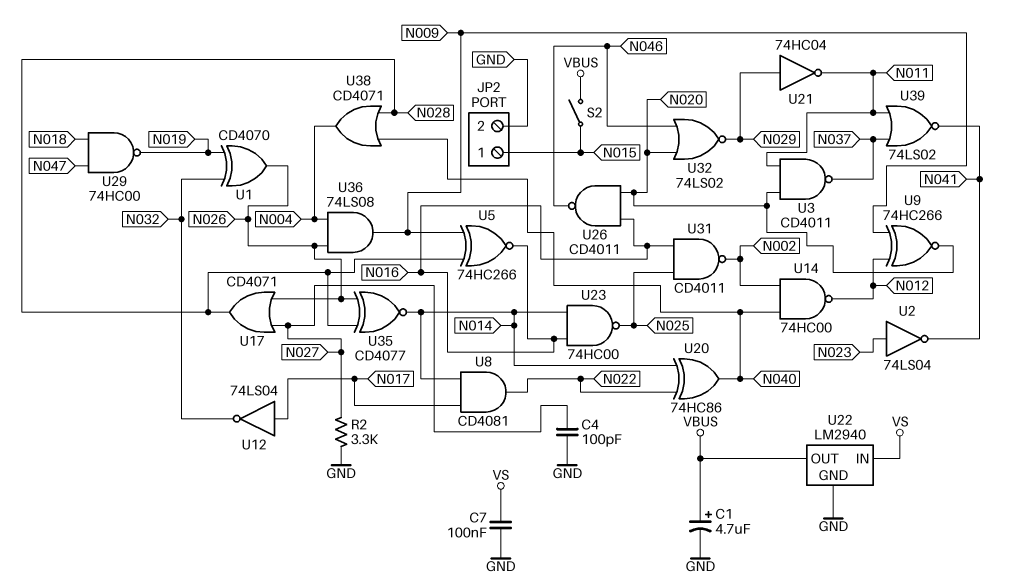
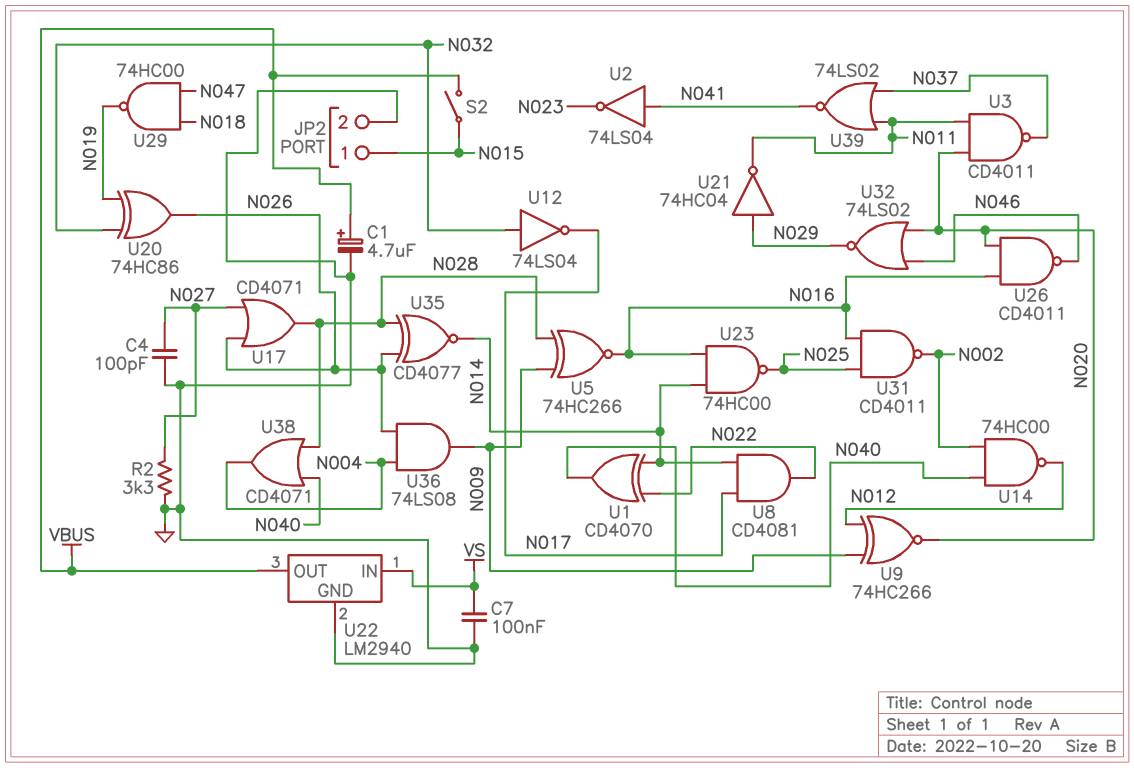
U1: XOR CD4070 (in N019, in N032, out N026) -> XOR CD4070 (in N014, in N022, out N040)
U2: NOT 74LS04 (in N023, out N041) -> NOT 74LS04 (in N041, out N023)
U12: NOT 74LS04 (in N017, out N032) -> NOT 74LS04 (in N032, out N017)
U20: XOR 74HC86 (in N014, in N022, out N040) -> XOR 74HC86 (in N019, in N032, out N026)

